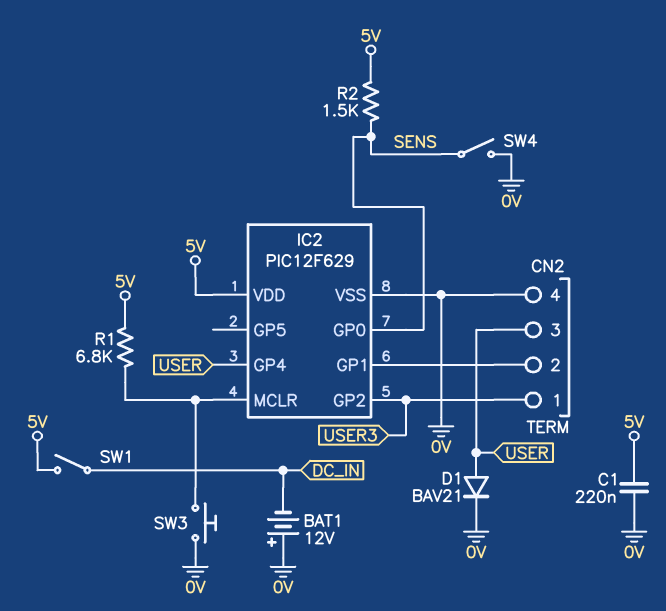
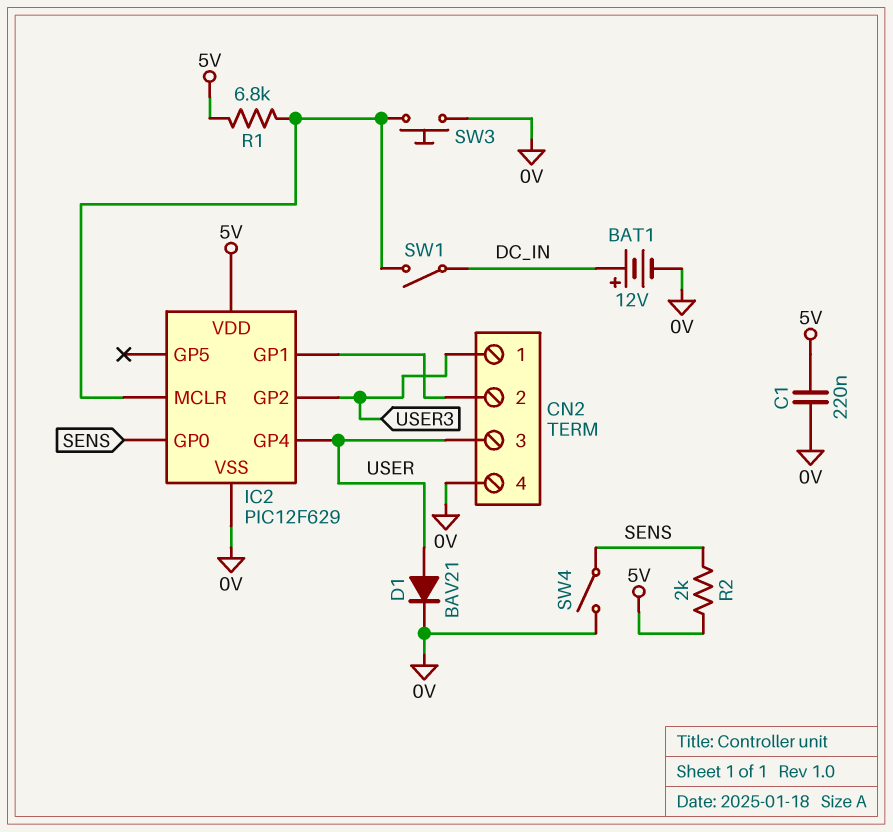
BAT1: 12V (plus 0V, minus DC_IN) -> 12V (plus DC_IN, minus 0V)
R2: 1.5k (5V, SENS) -> 2k (5V, SENS)
SW1: switch (5V, DC_IN) -> switch (DC_IN, IC2/MCLR)

